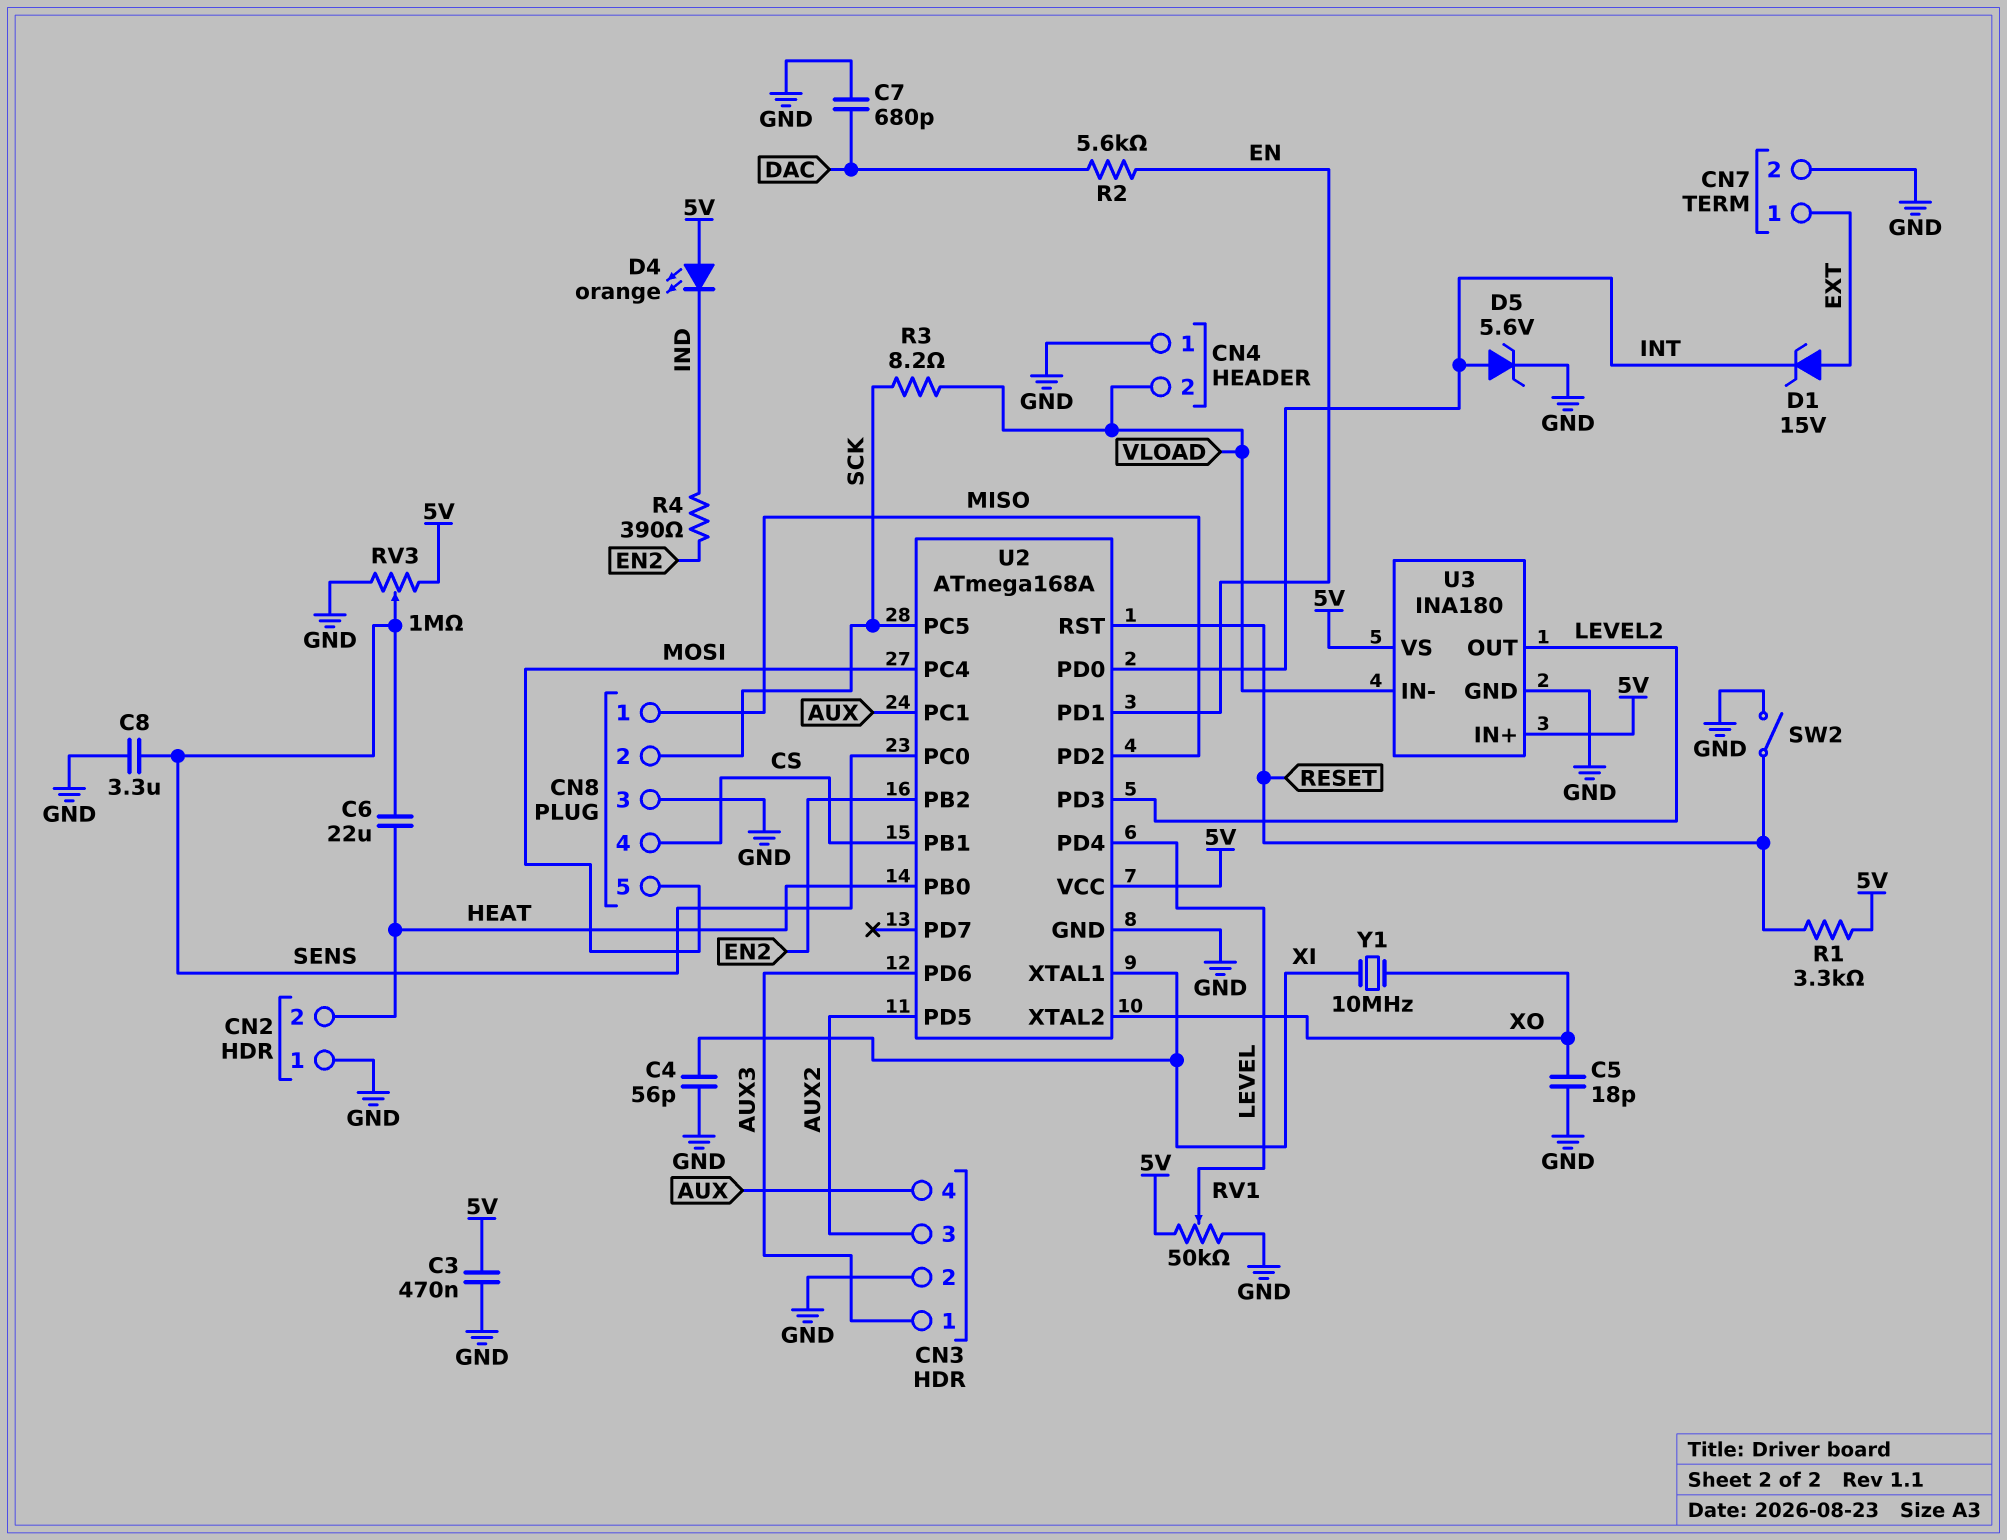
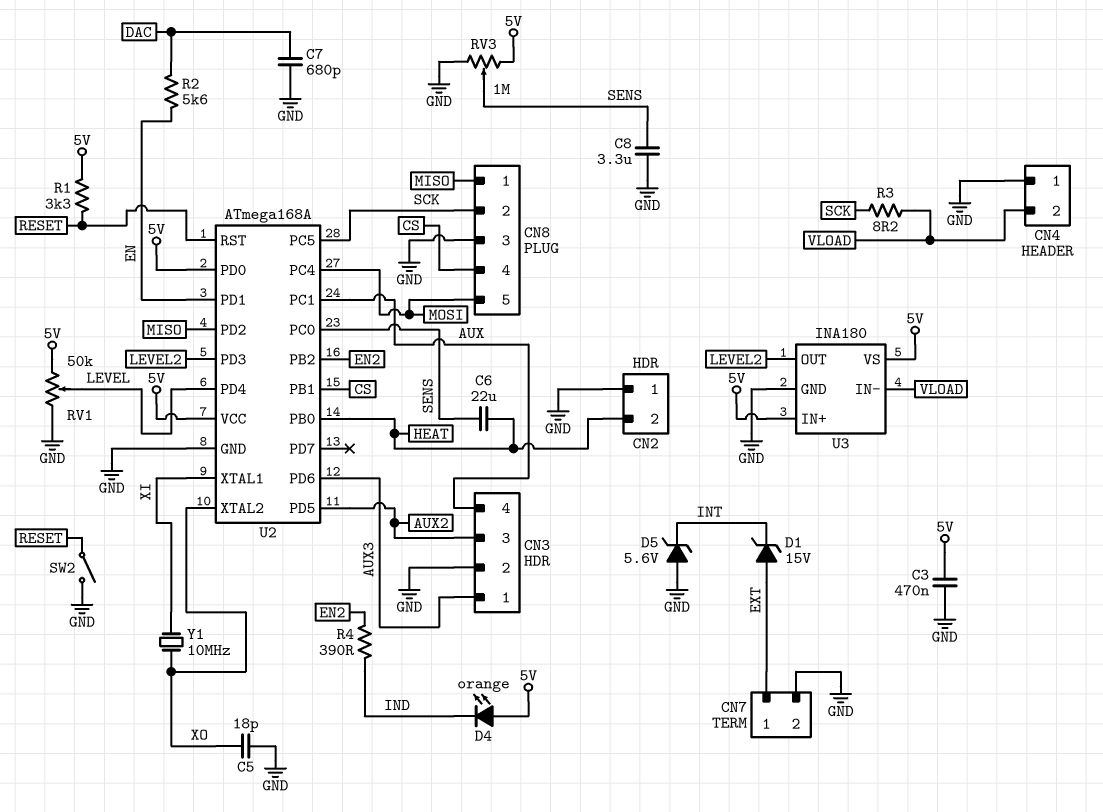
C4: 56pF (GND, XI) -> none
D5: zener 5.6V (A INT, K GND) -> zener 5.6V (A GND, K INT)
U2 pin PD0: INT -> 5V

